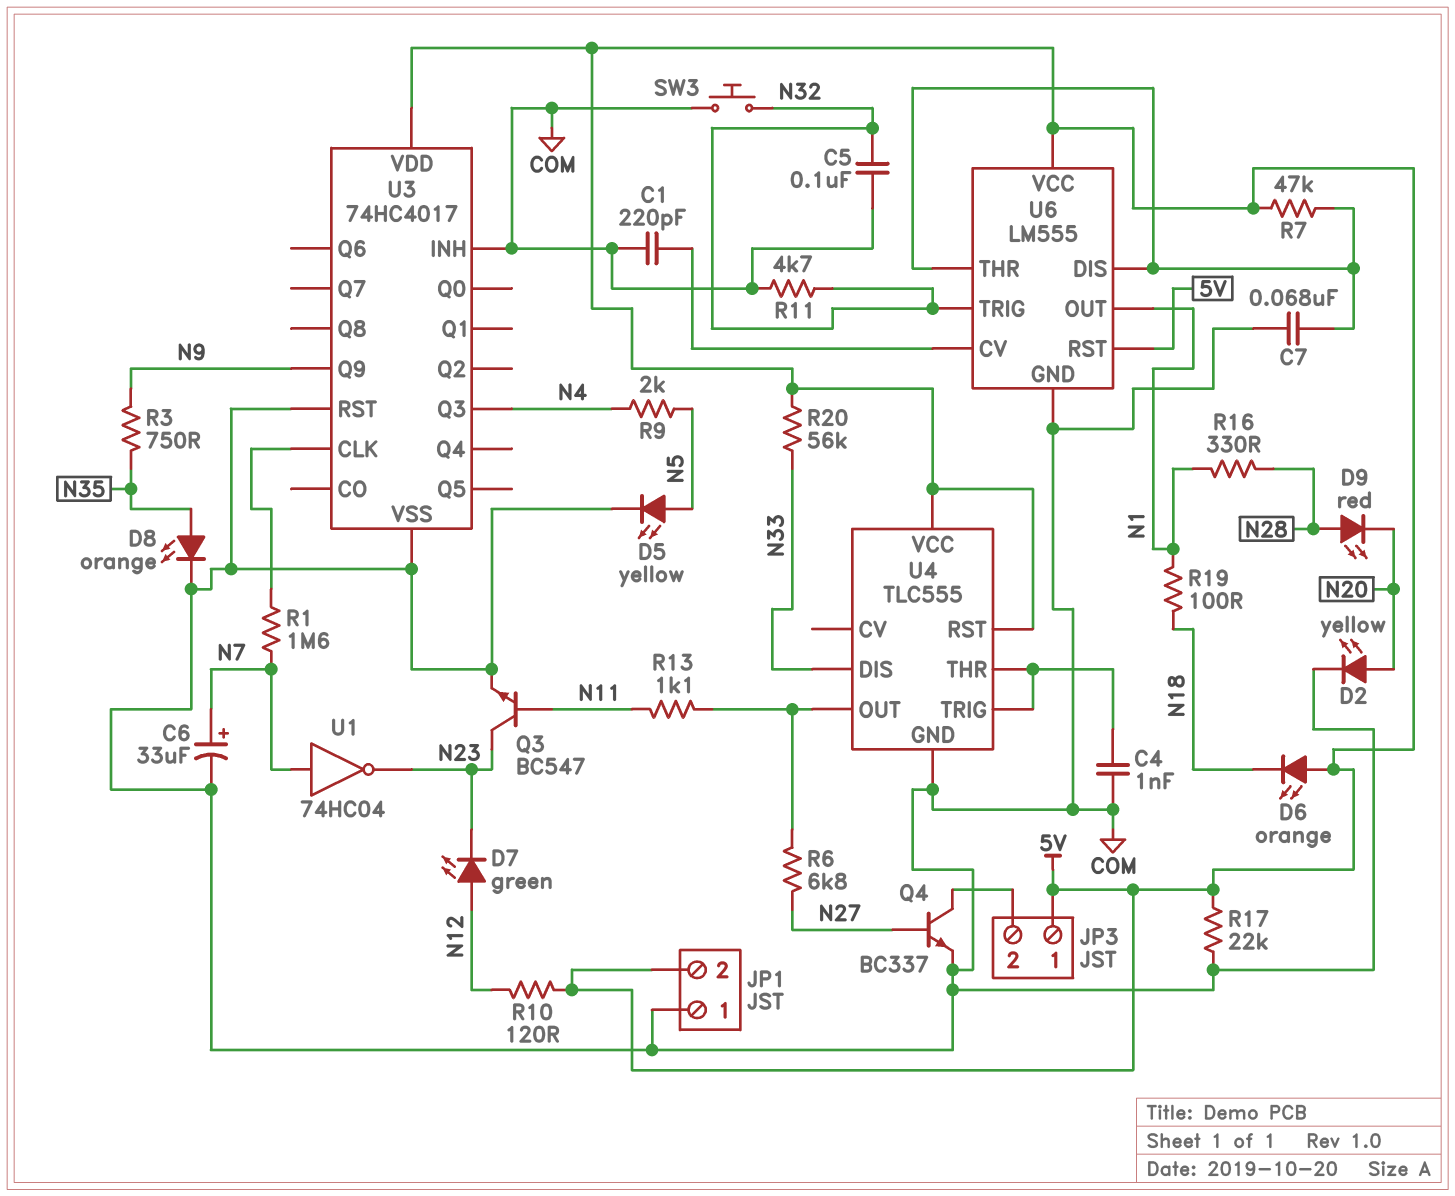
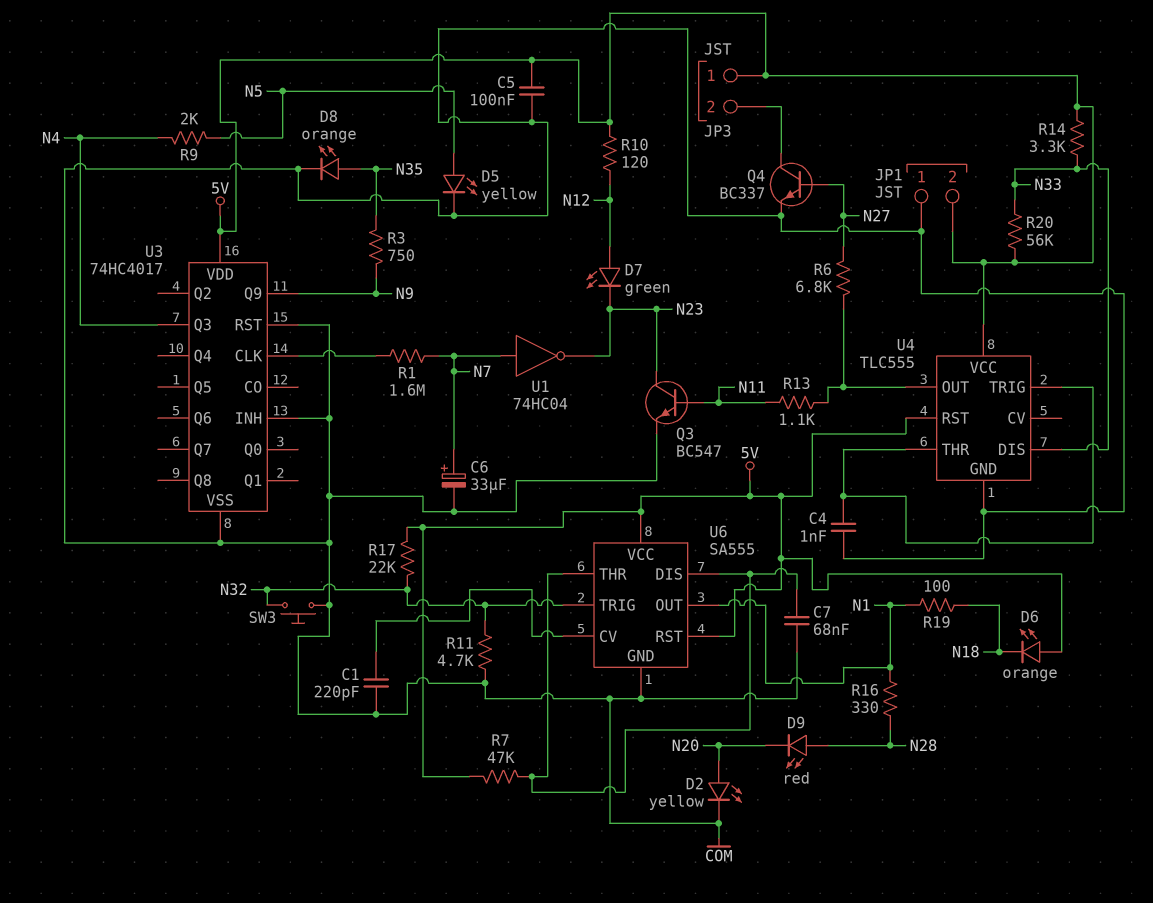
C5: 100nF (COM, N32) -> 100nF (5V, COM)
R14: none -> 3.3k (5V, N33)
R17: 22k (5V, COM) -> 22k (5V, N32)
U6: LM555 -> SA555

